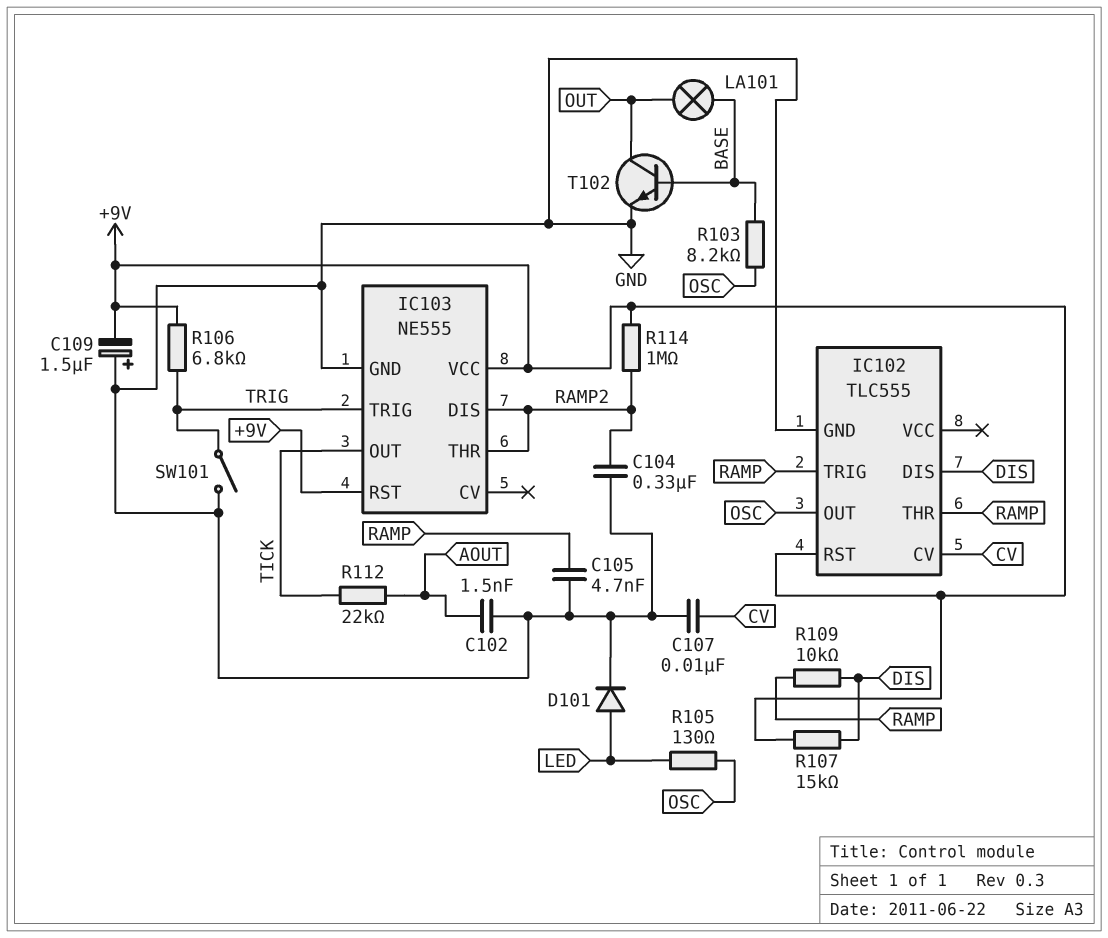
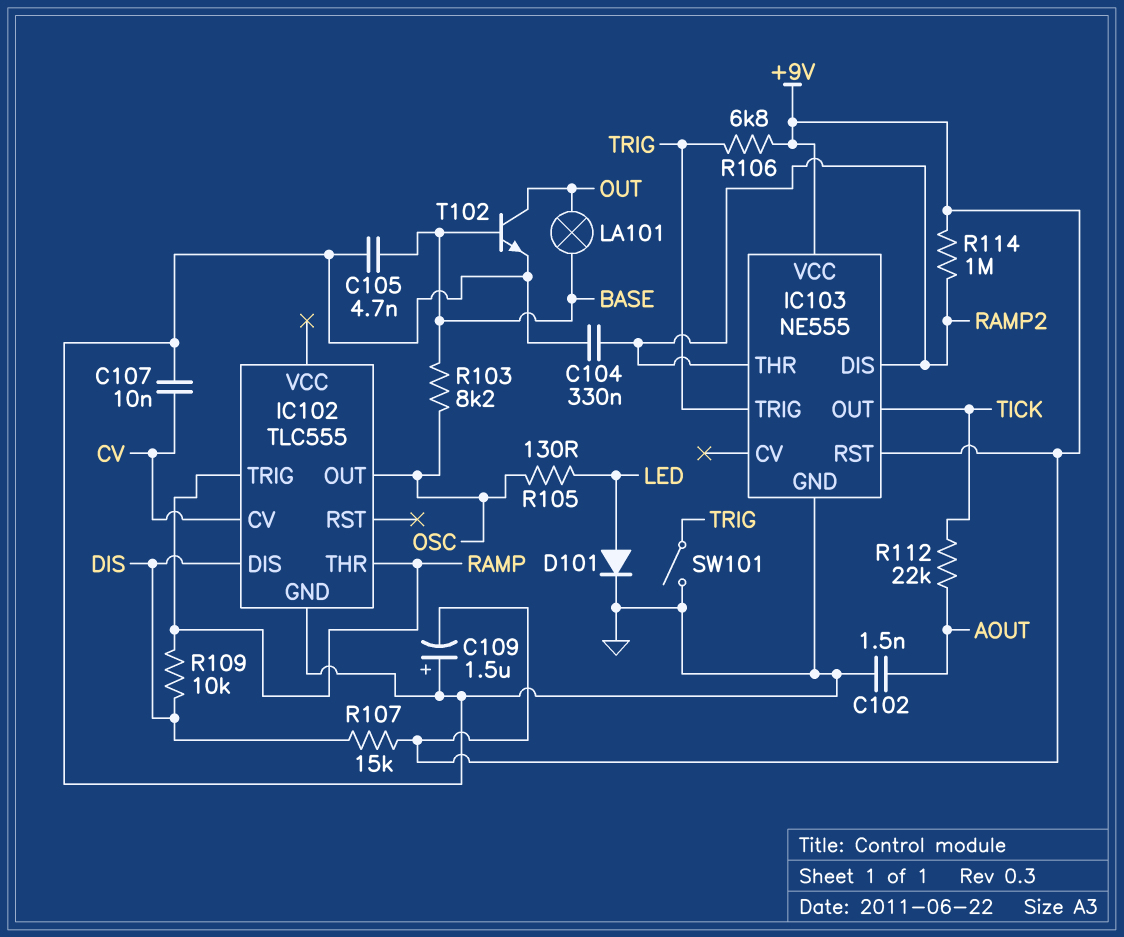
C105: 4.7nF (GND, RAMP) -> 4.7nF (BASE, GND)
IC102 pin RST: +9V -> none

